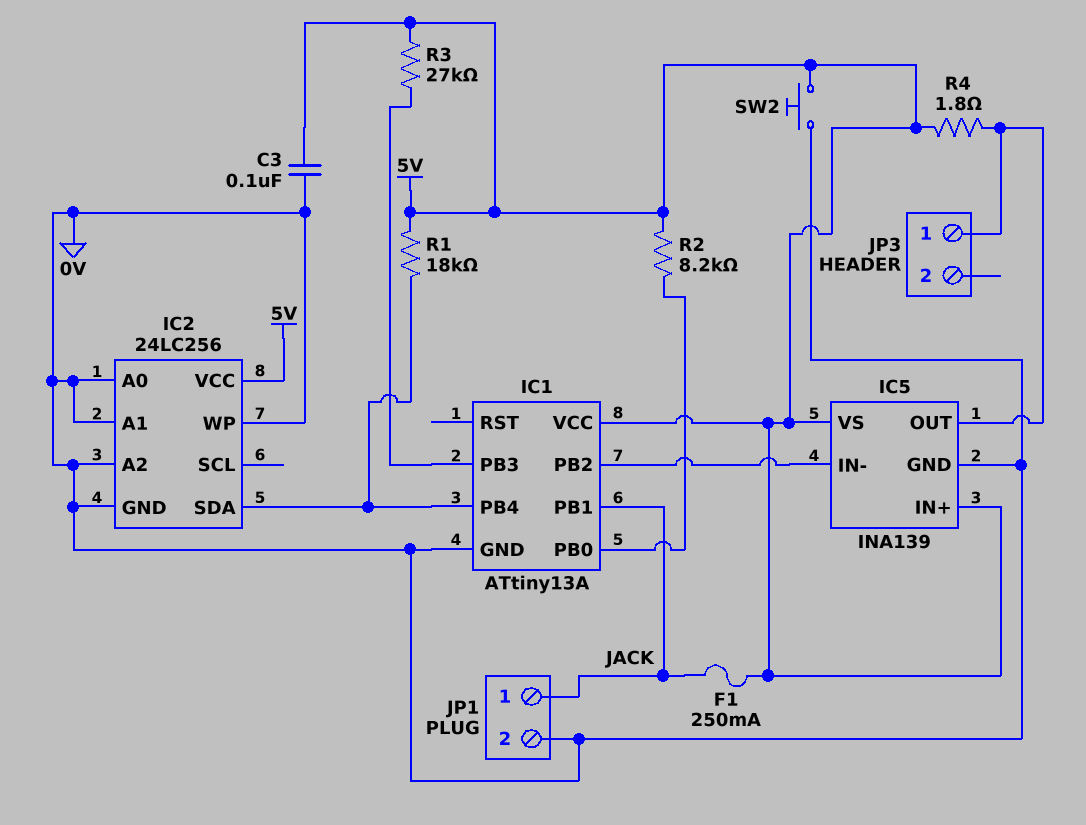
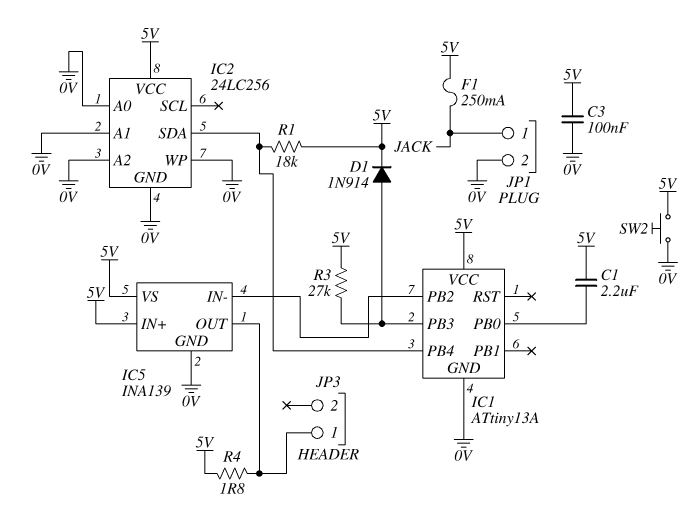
C1: none -> 2.2uF (5V, IC1/PB0)
D1: none -> diode 1N914 (A IC1/PB3, K 5V)
IC1 pin PB1: JACK -> none
R2: 8.2k (5V, IC1/PB0) -> none

